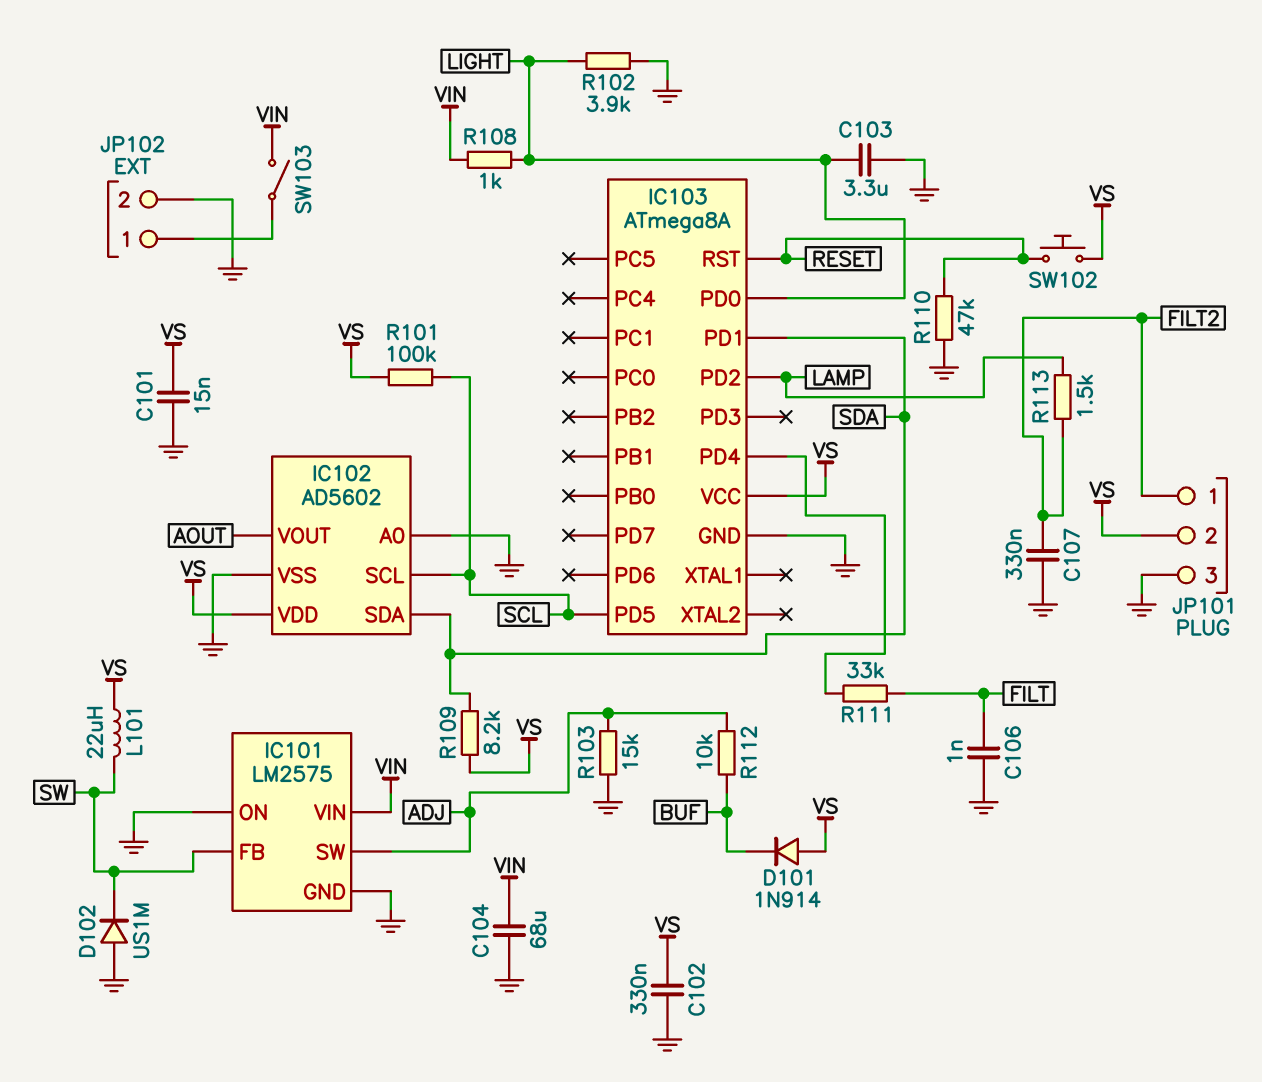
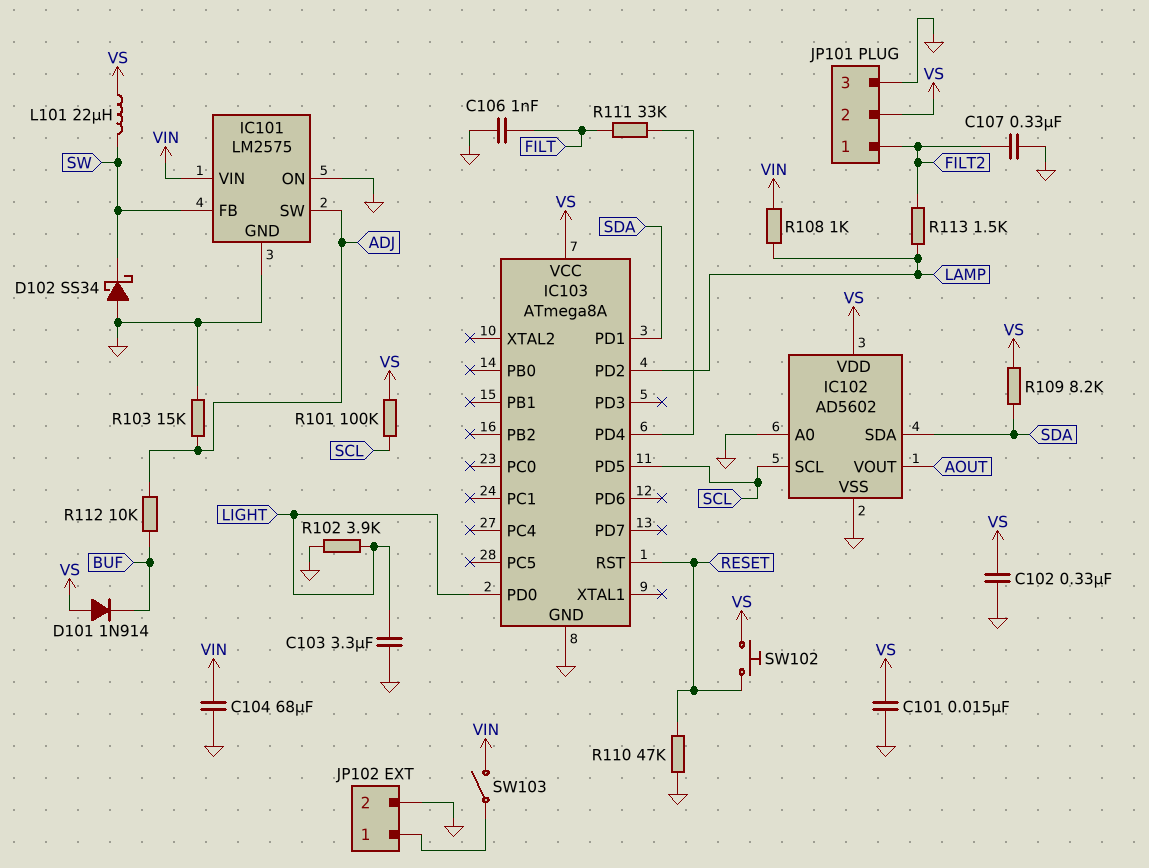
D102: diode US1M (A GND, K SW) -> schottky SS34 (A GND, K SW)
R108: 1k (LIGHT, VIN) -> 1k (LAMP, VIN)

